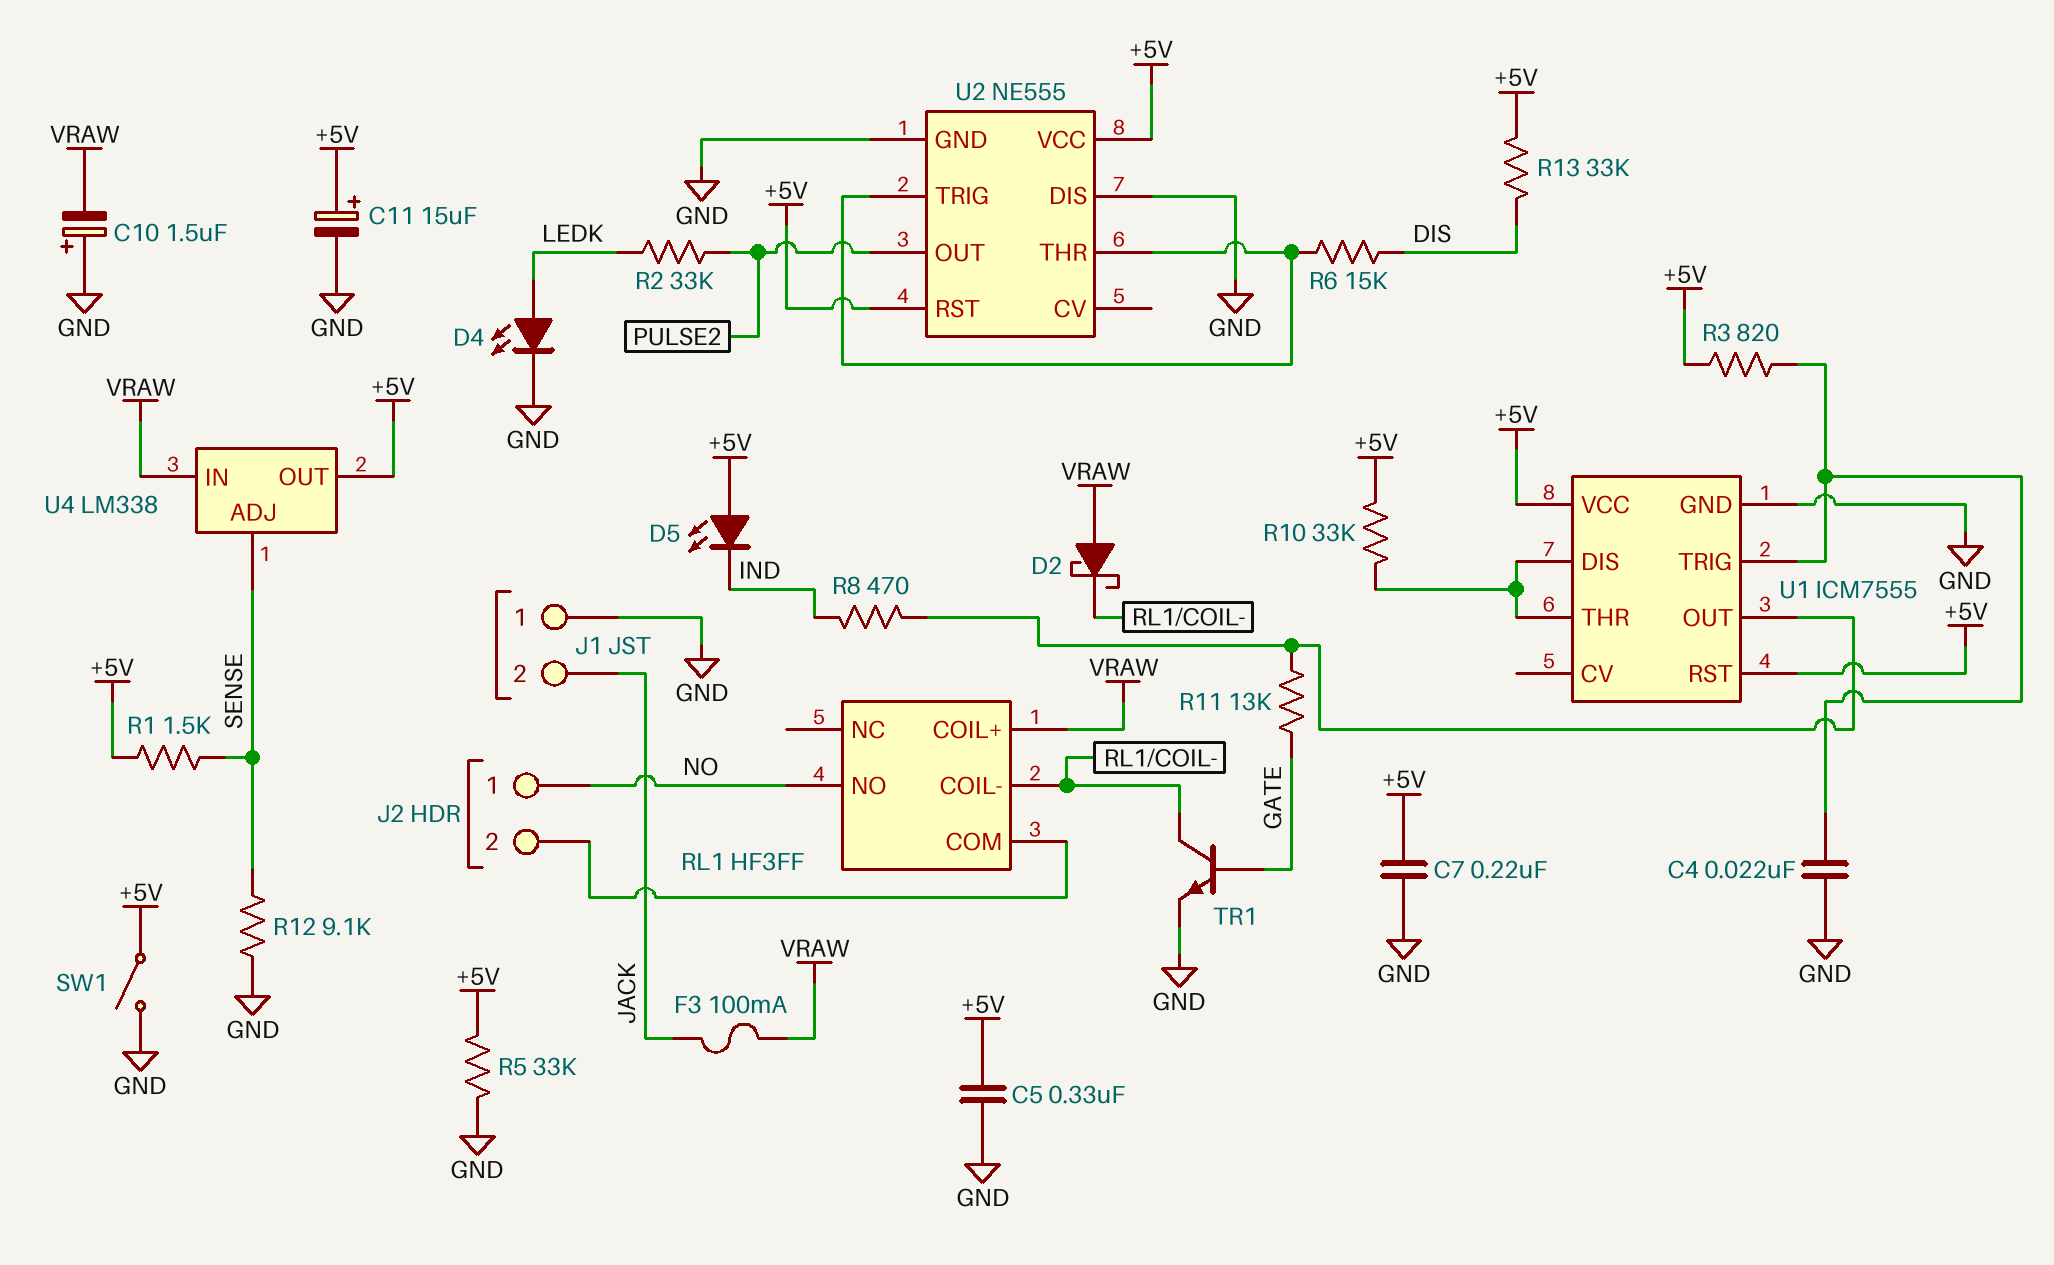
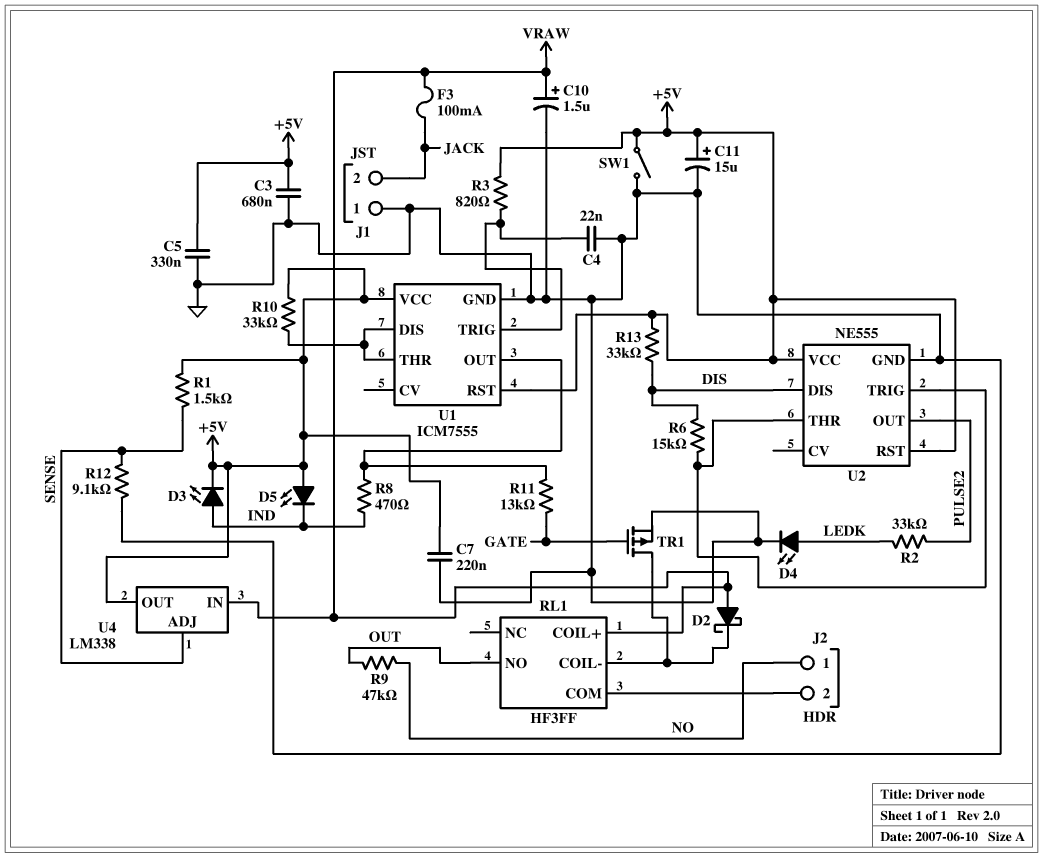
C3: none -> 680nF (+5V, GND)
C10: 1.5uF (plus GND, minus VRAW) -> 1.5uF (plus VRAW, minus GND)
D3: none -> LED (A IND, K +5V)
R5: 33k (+5V, GND) -> none
R9: none -> 47k (NO, OUT)
RL1 pin NO: NO -> OUT
TR1: NPN (B GATE, C RL1/COIL-, E GND) -> PMOS (G GATE, D RL1/COIL-, S GND)
U2 pin DIS: GND -> DIS

